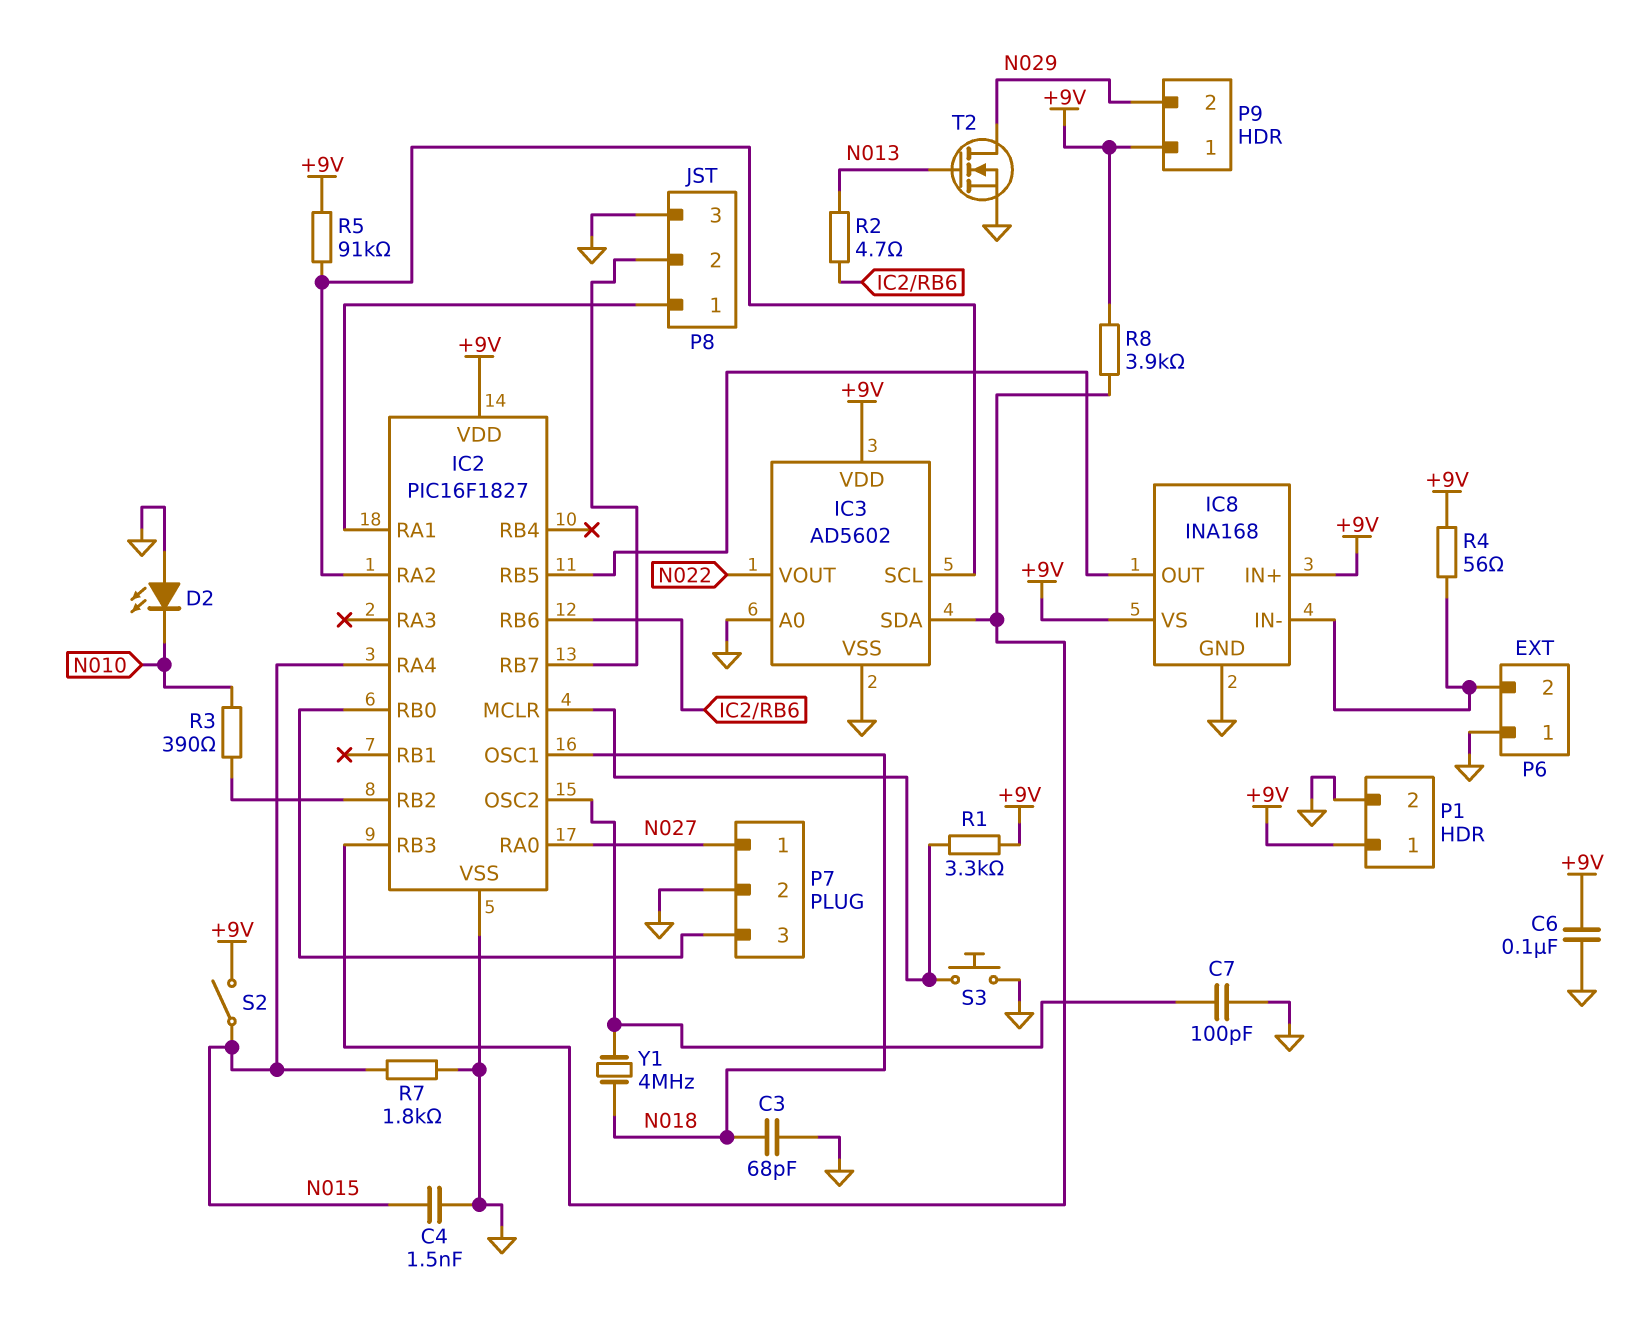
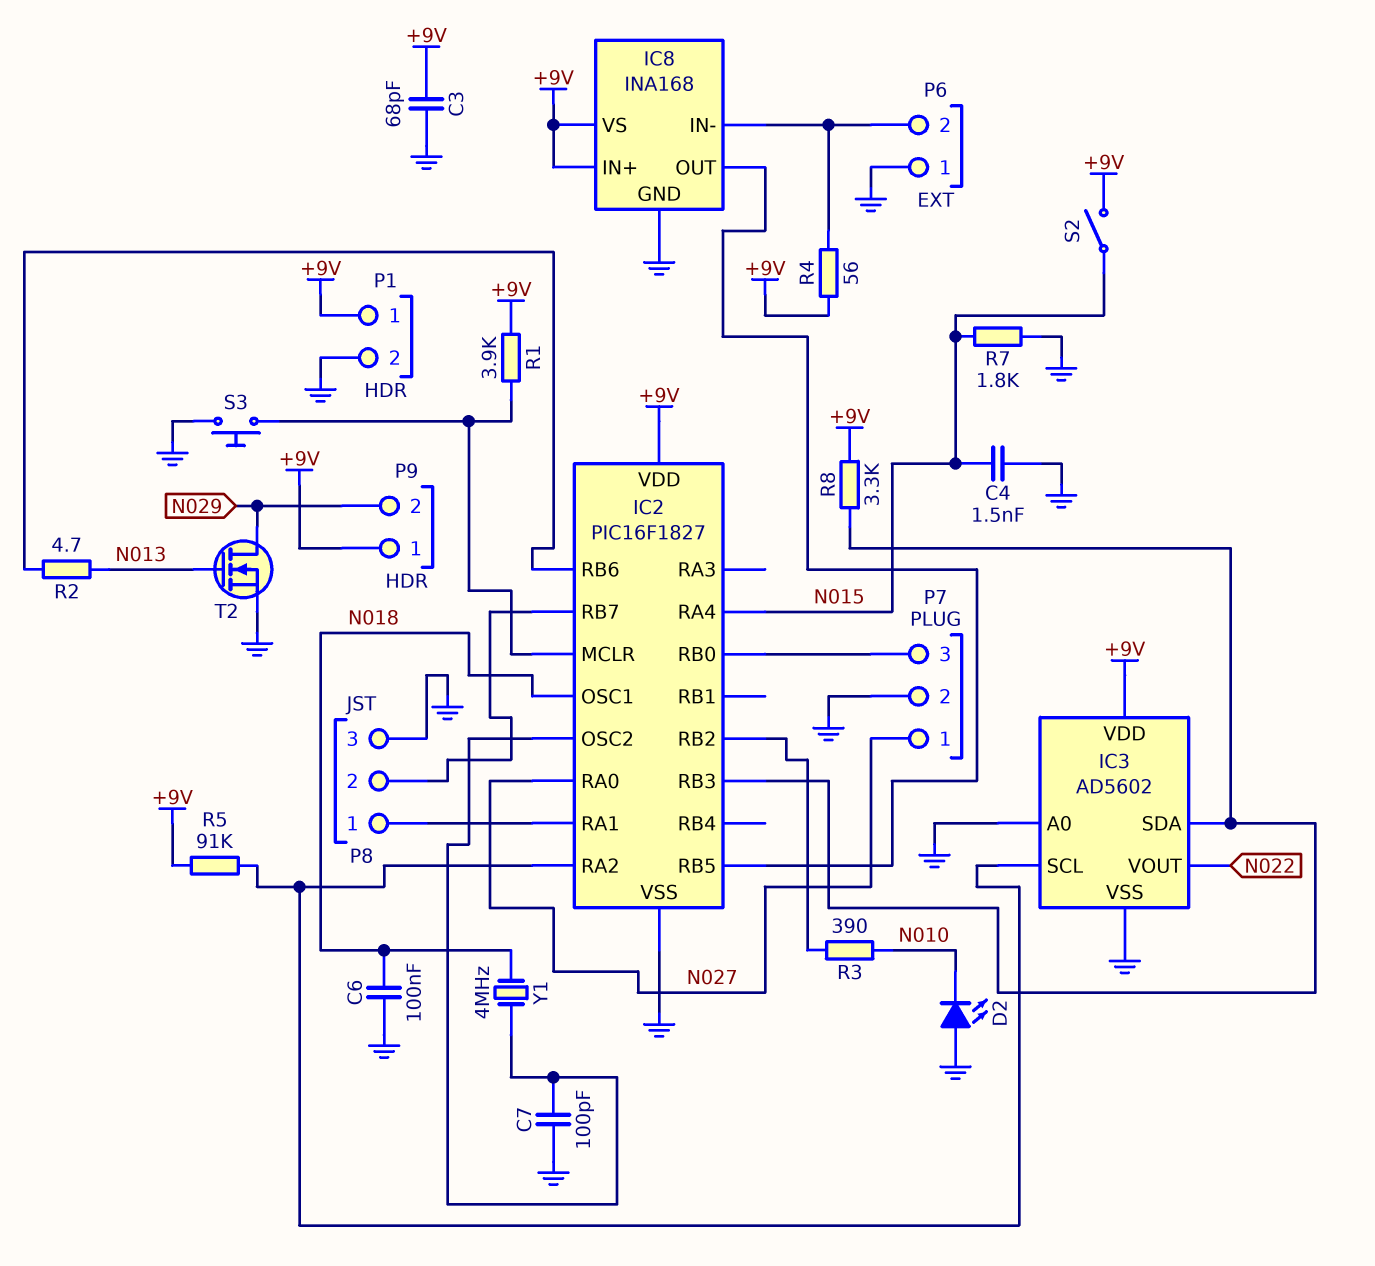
C3: 68pF (GND, N018) -> 68pF (+9V, GND)
C6: 100nF (+9V, GND) -> 100nF (GND, N018)
R1: 3.3k (+9V, IC2/MCLR) -> 3.9k (+9V, IC2/MCLR)
R8: 3.9k (+9V, IC2/RB3) -> 3.3k (+9V, IC2/RB3)

